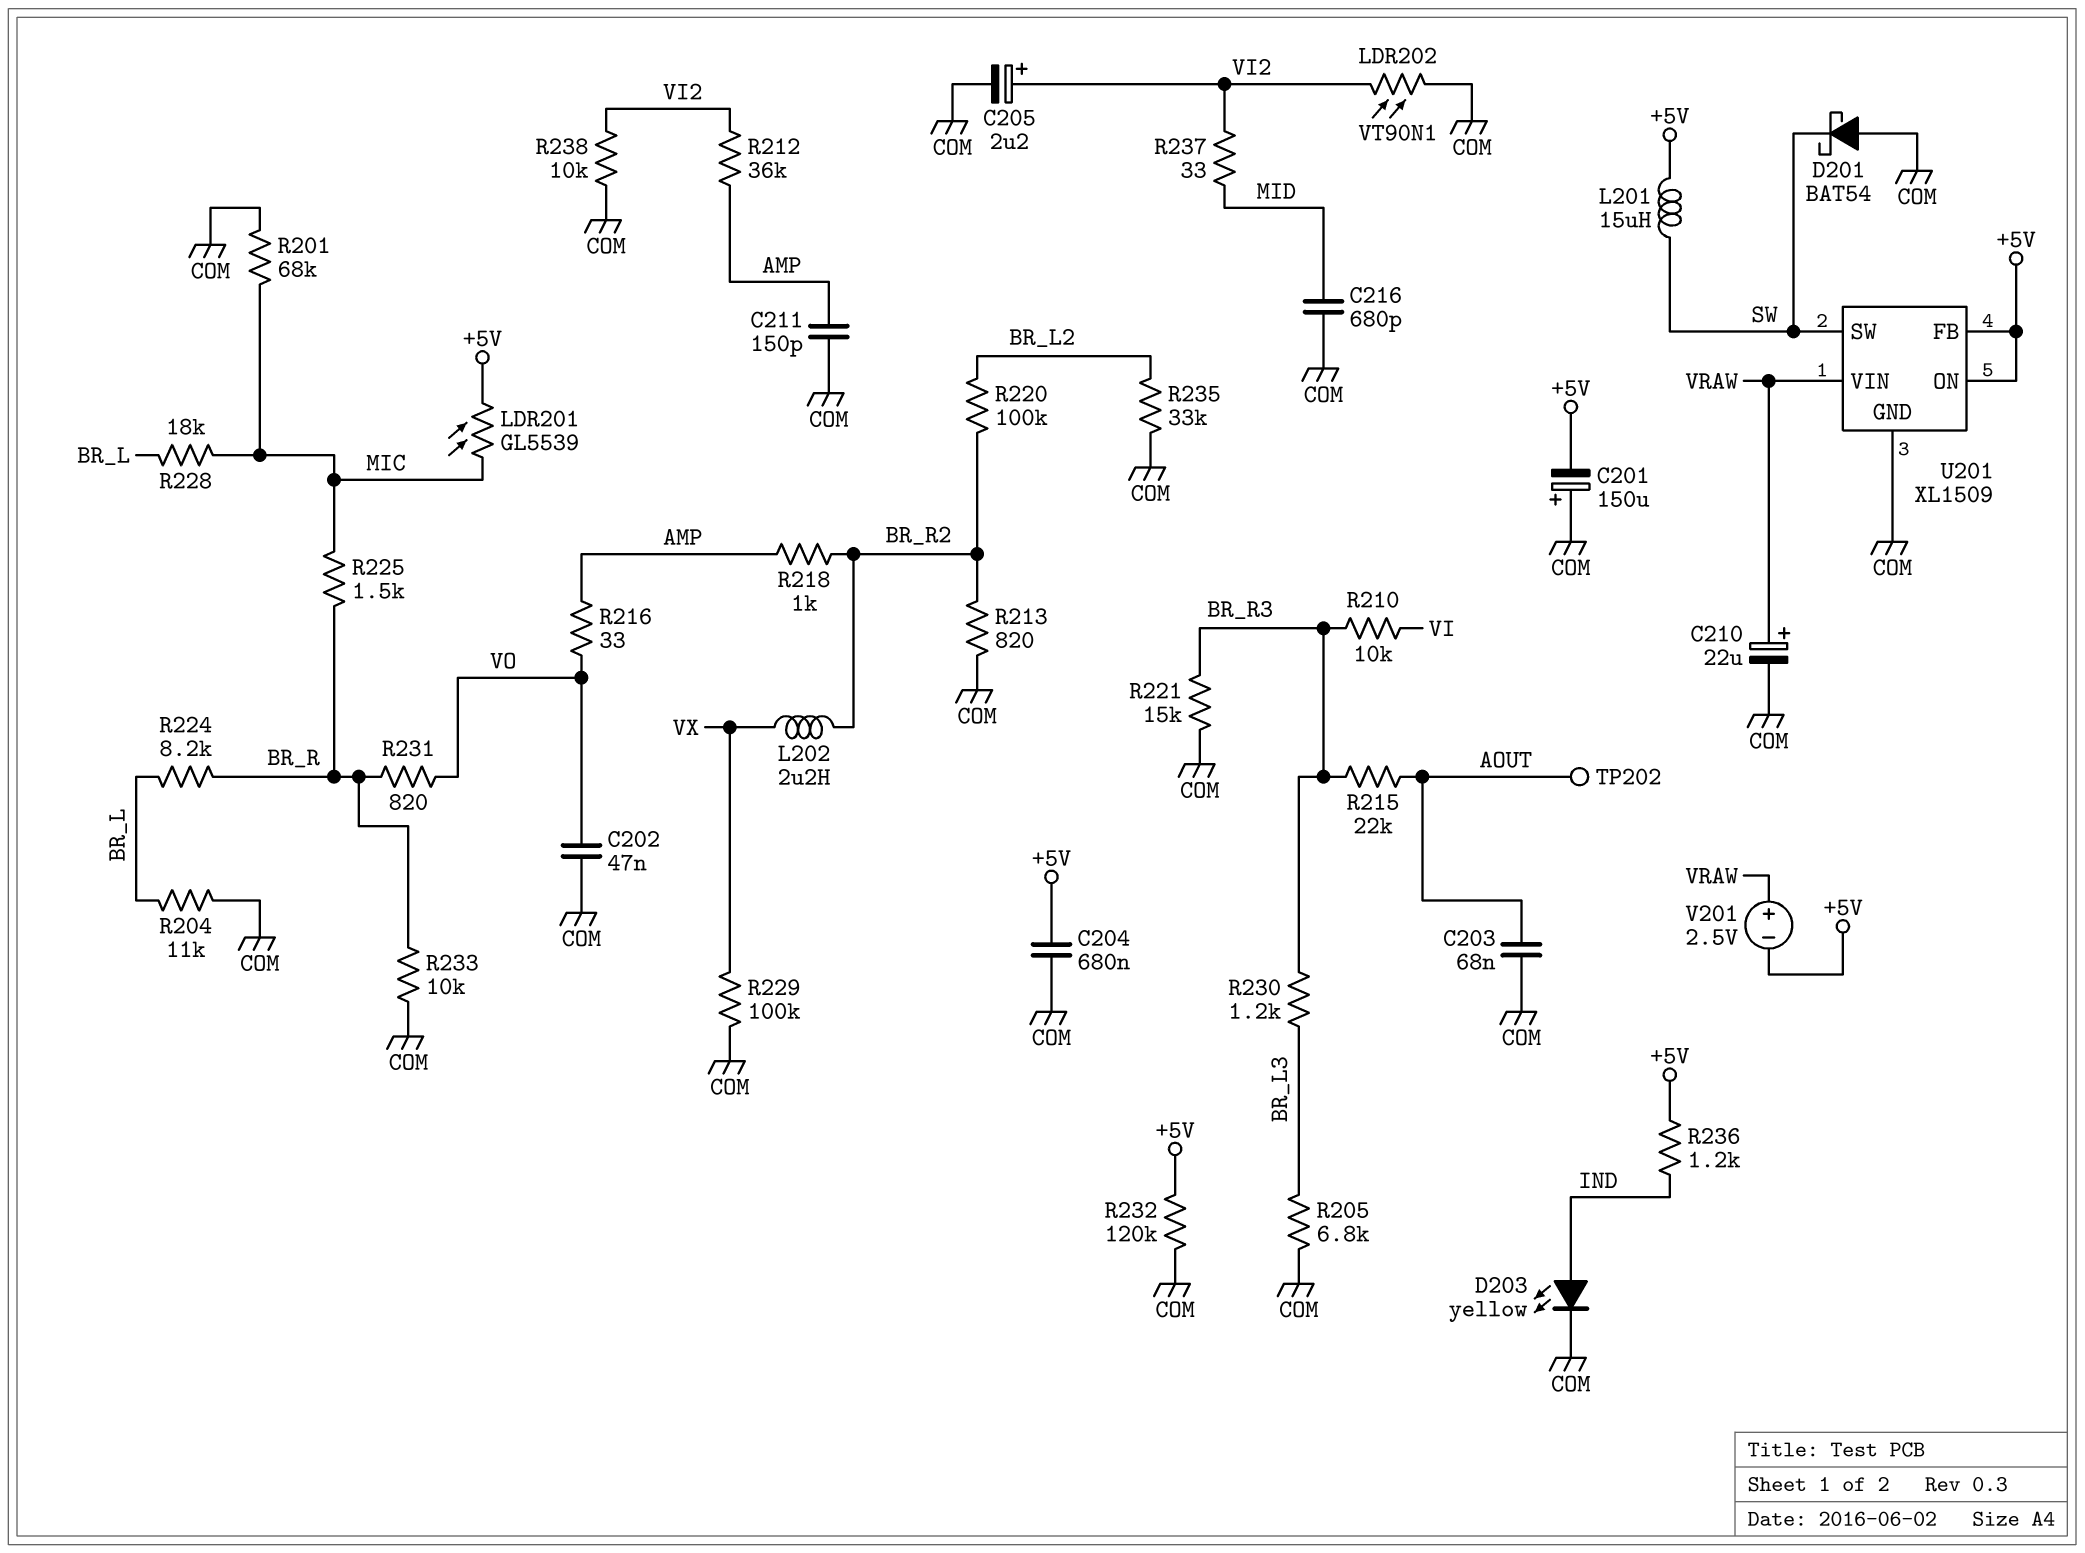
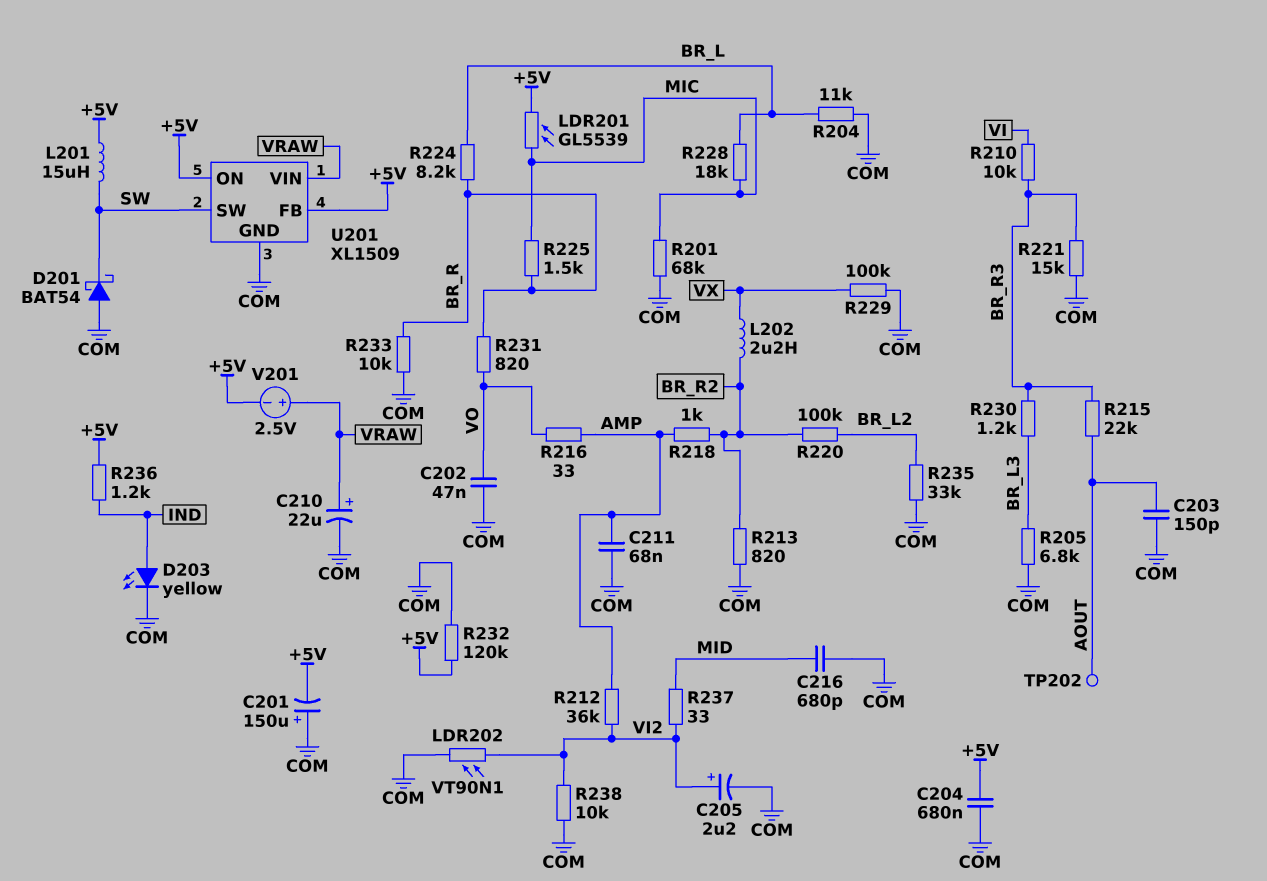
C203: 68nF (AOUT, COM) -> 150pF (AOUT, COM)
C211: 150pF (AMP, COM) -> 68nF (AMP, COM)

